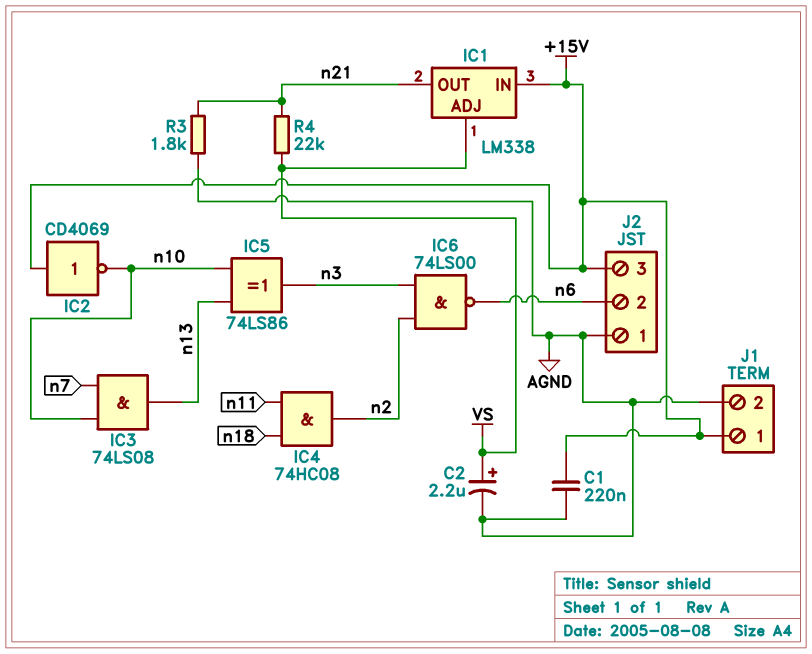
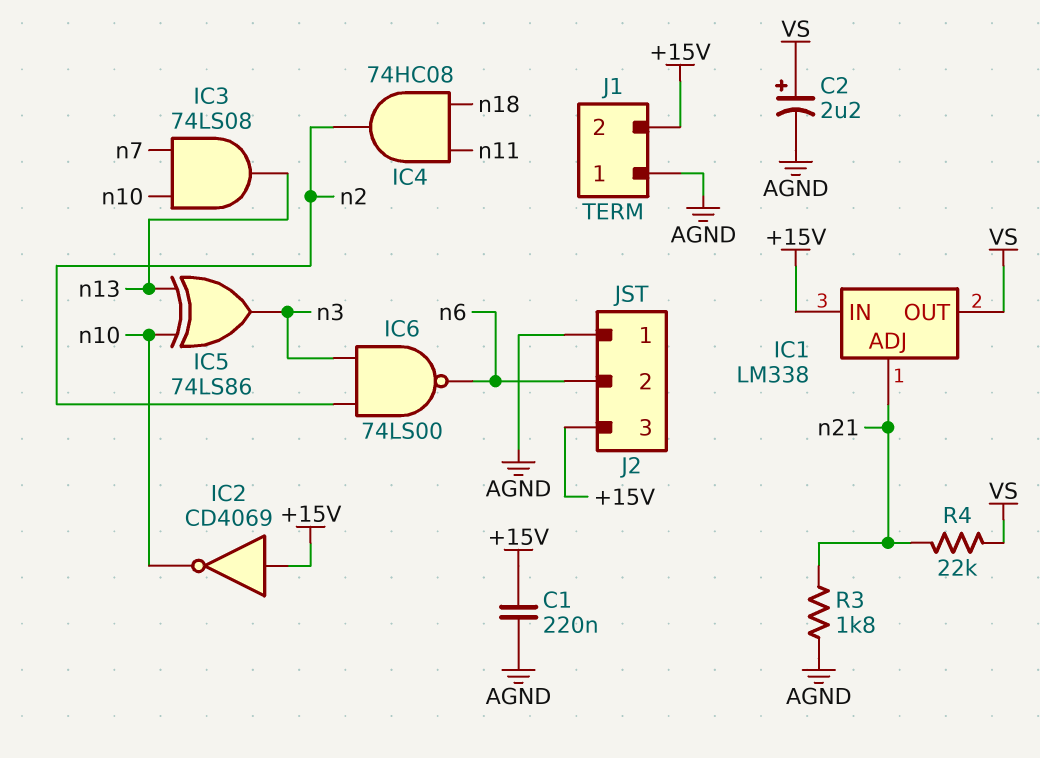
IC1 pin ADJ: VS -> n21
IC1 pin OUT: n21 -> VS
J1 pin 1: +15V -> AGND
J1 pin 2: AGND -> +15V

